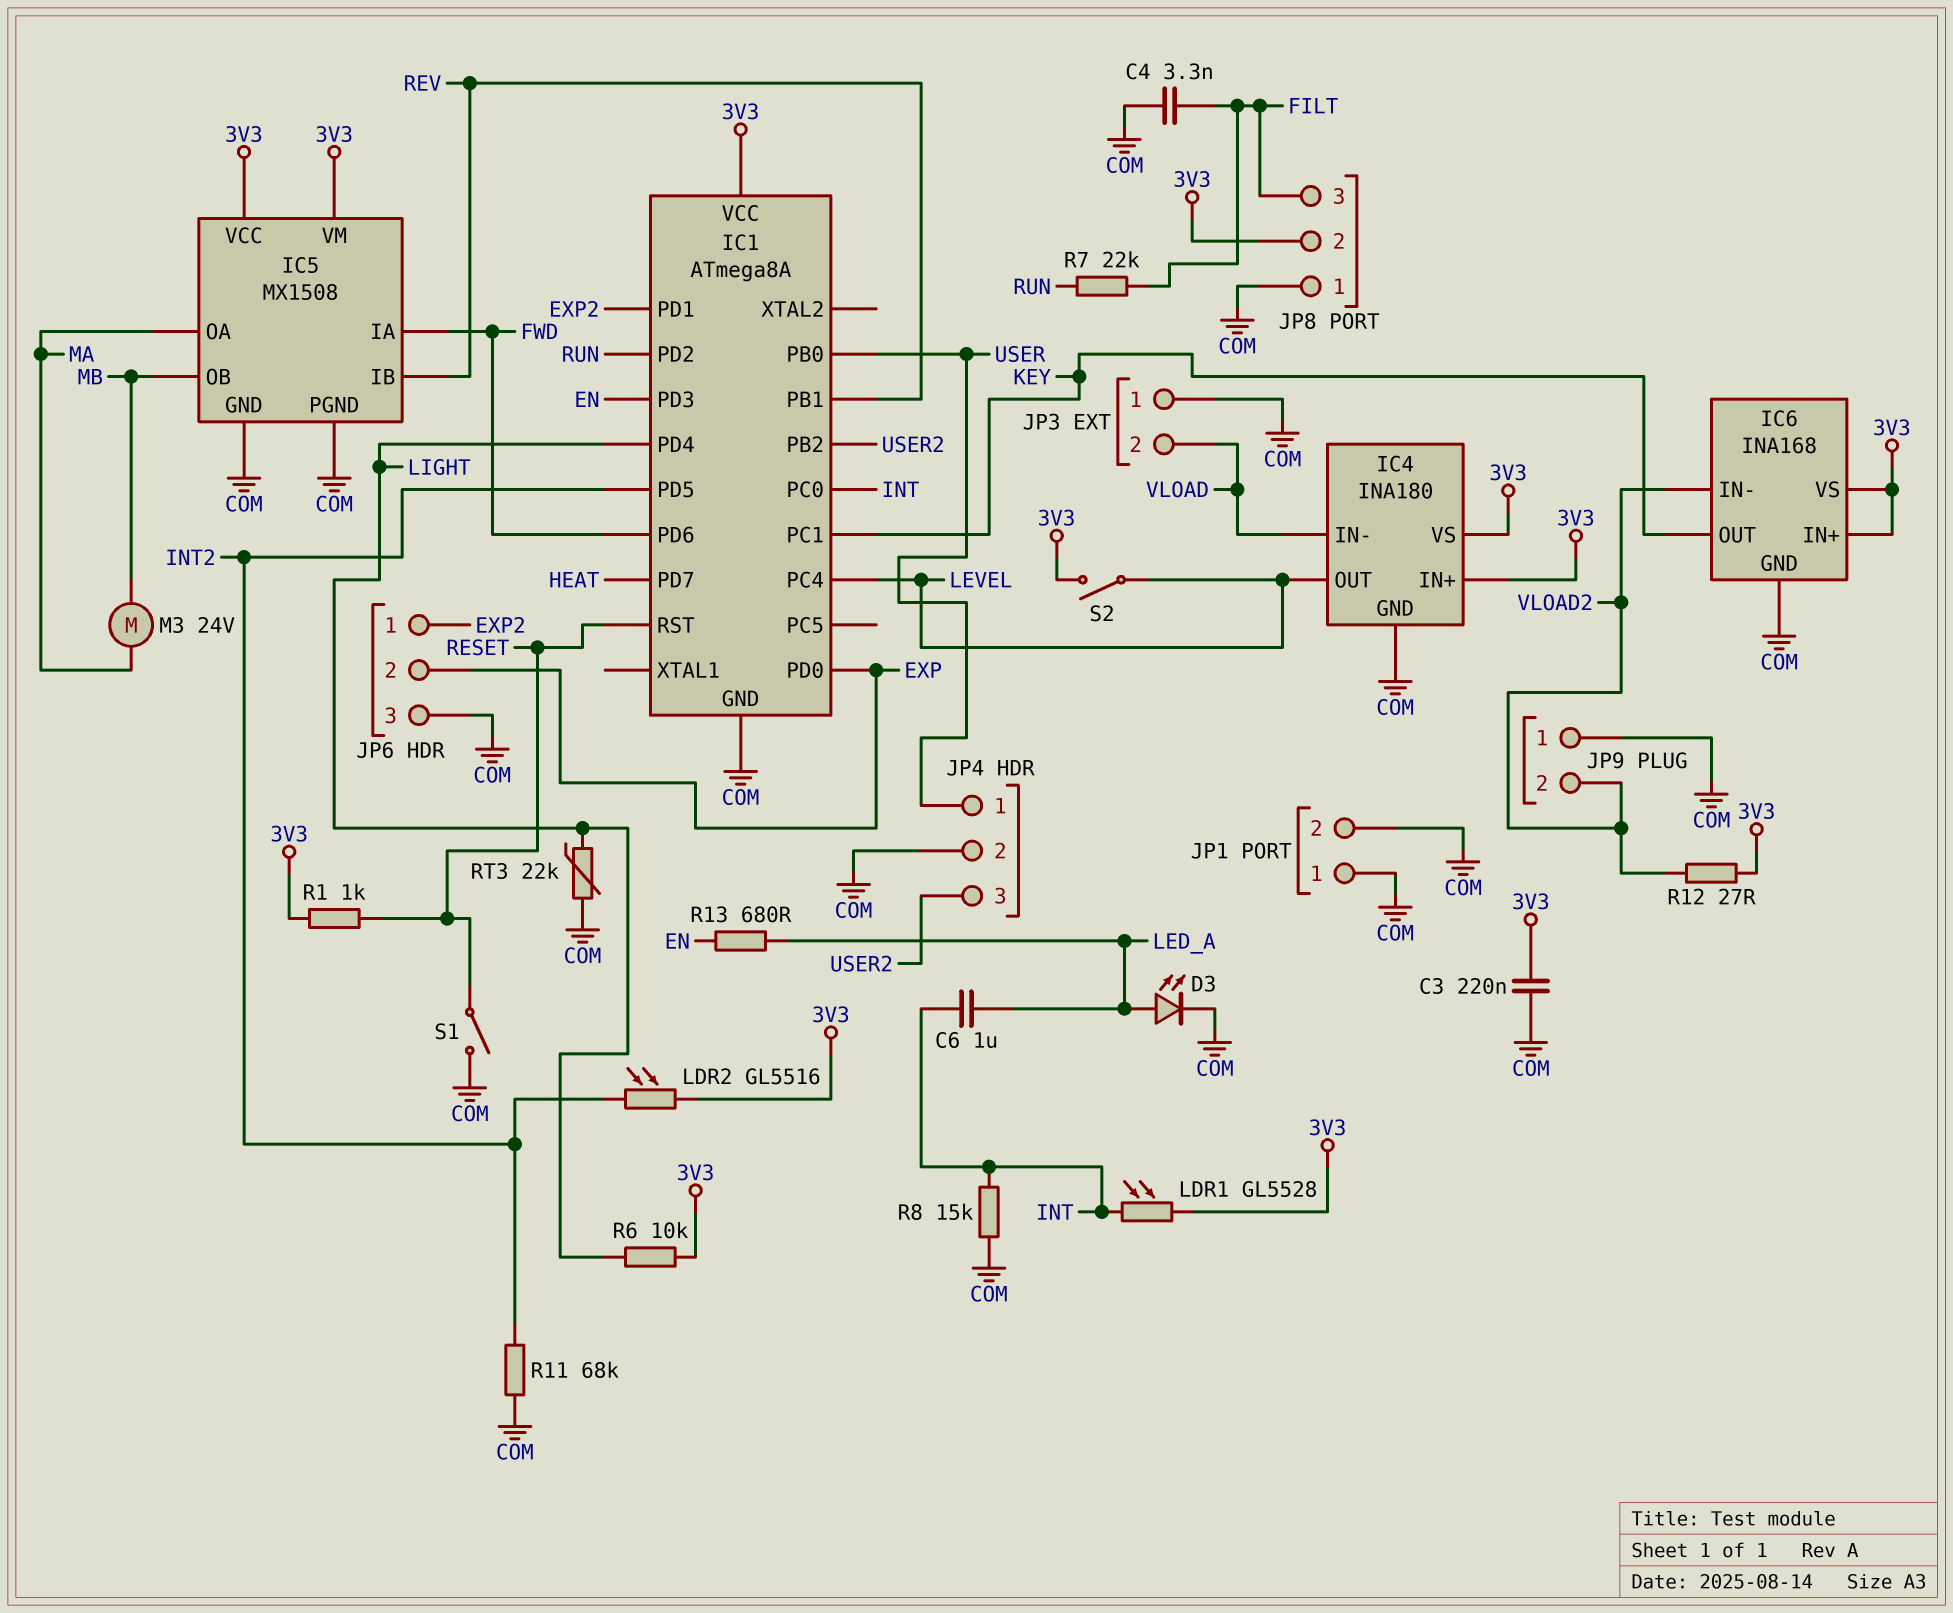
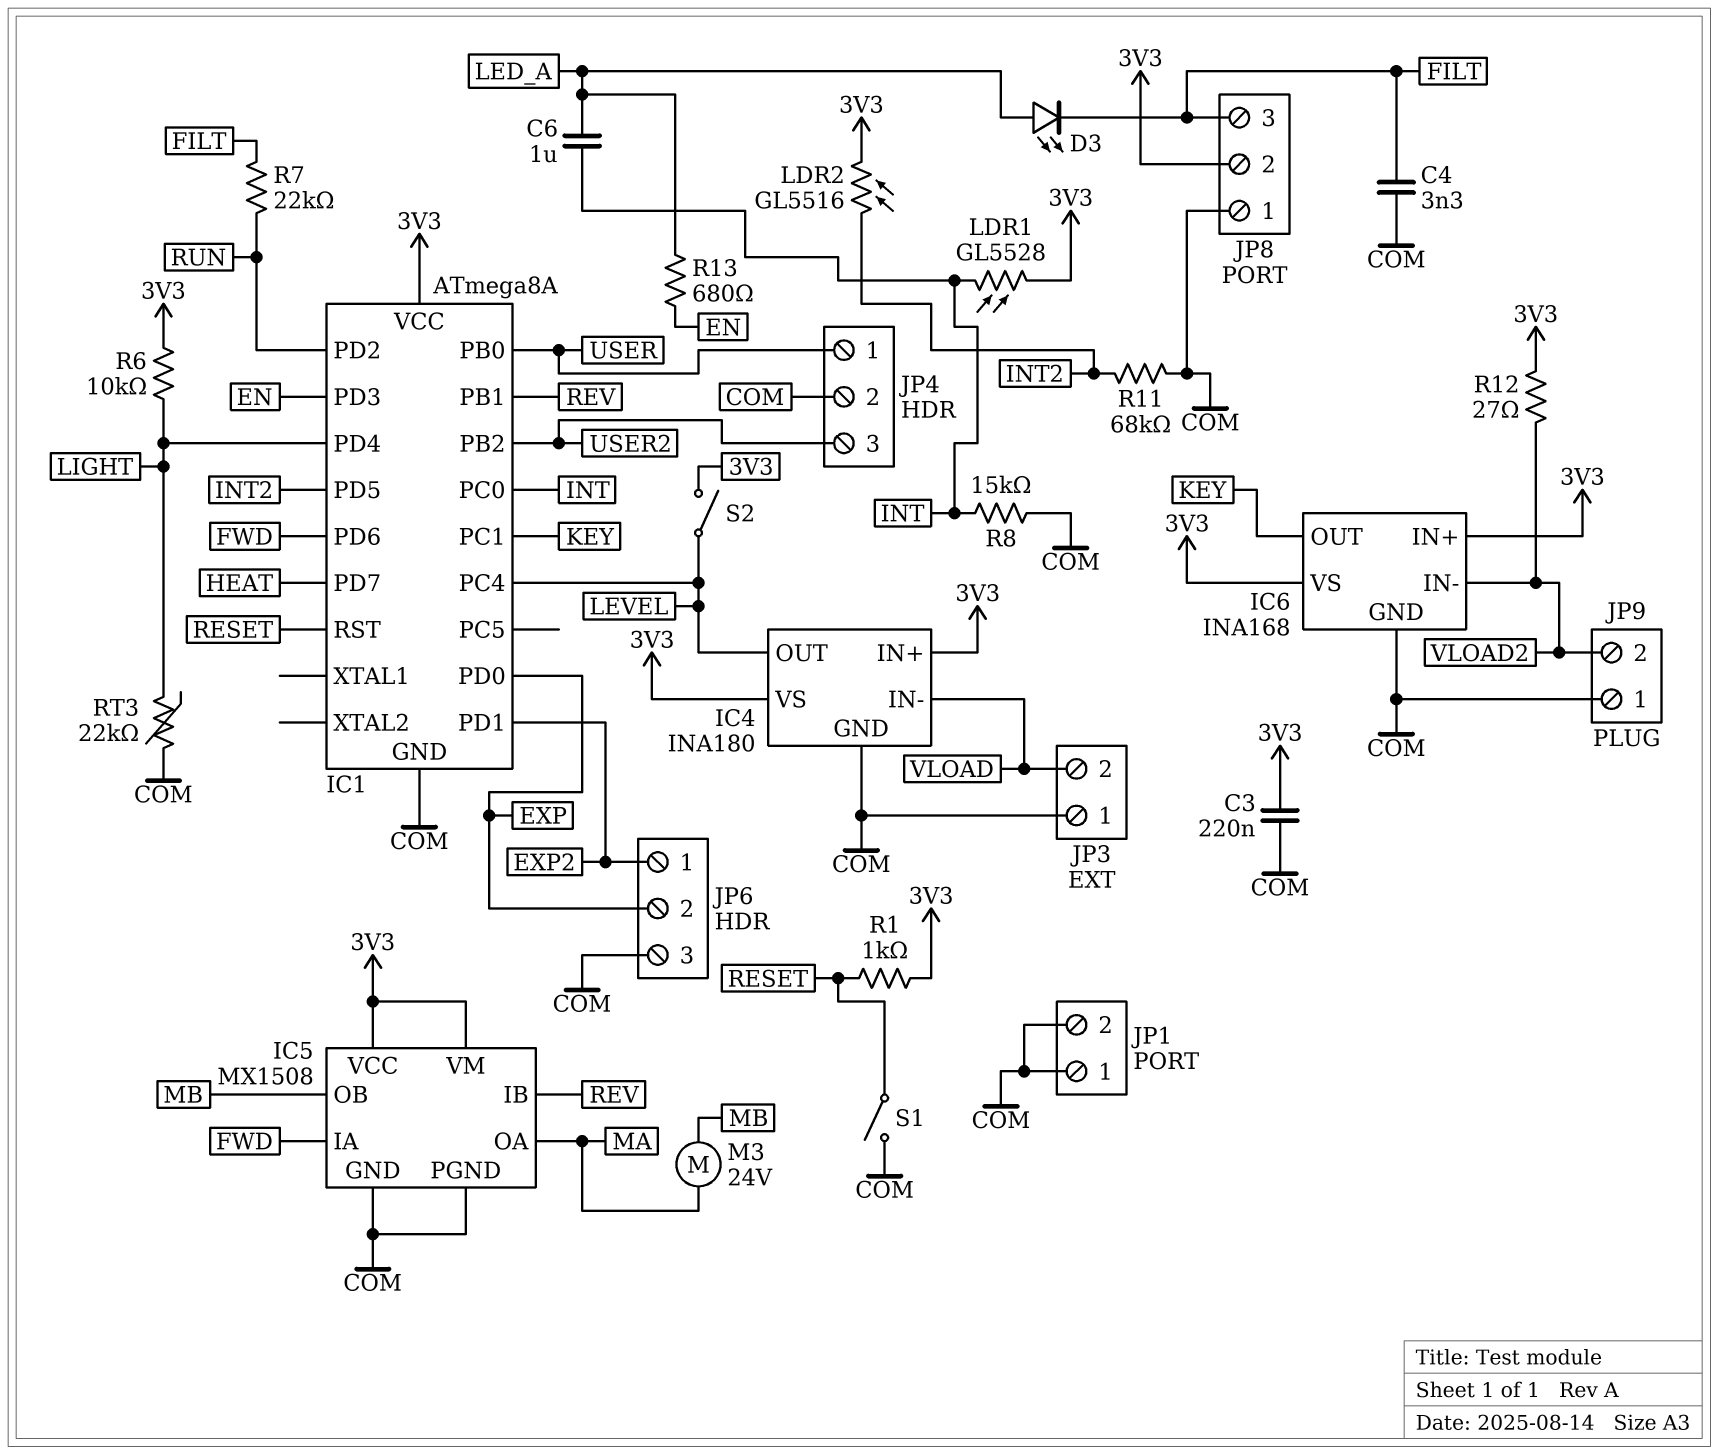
D3: LED (A LED_A, K COM) -> LED (A LED_A, K FILT)

